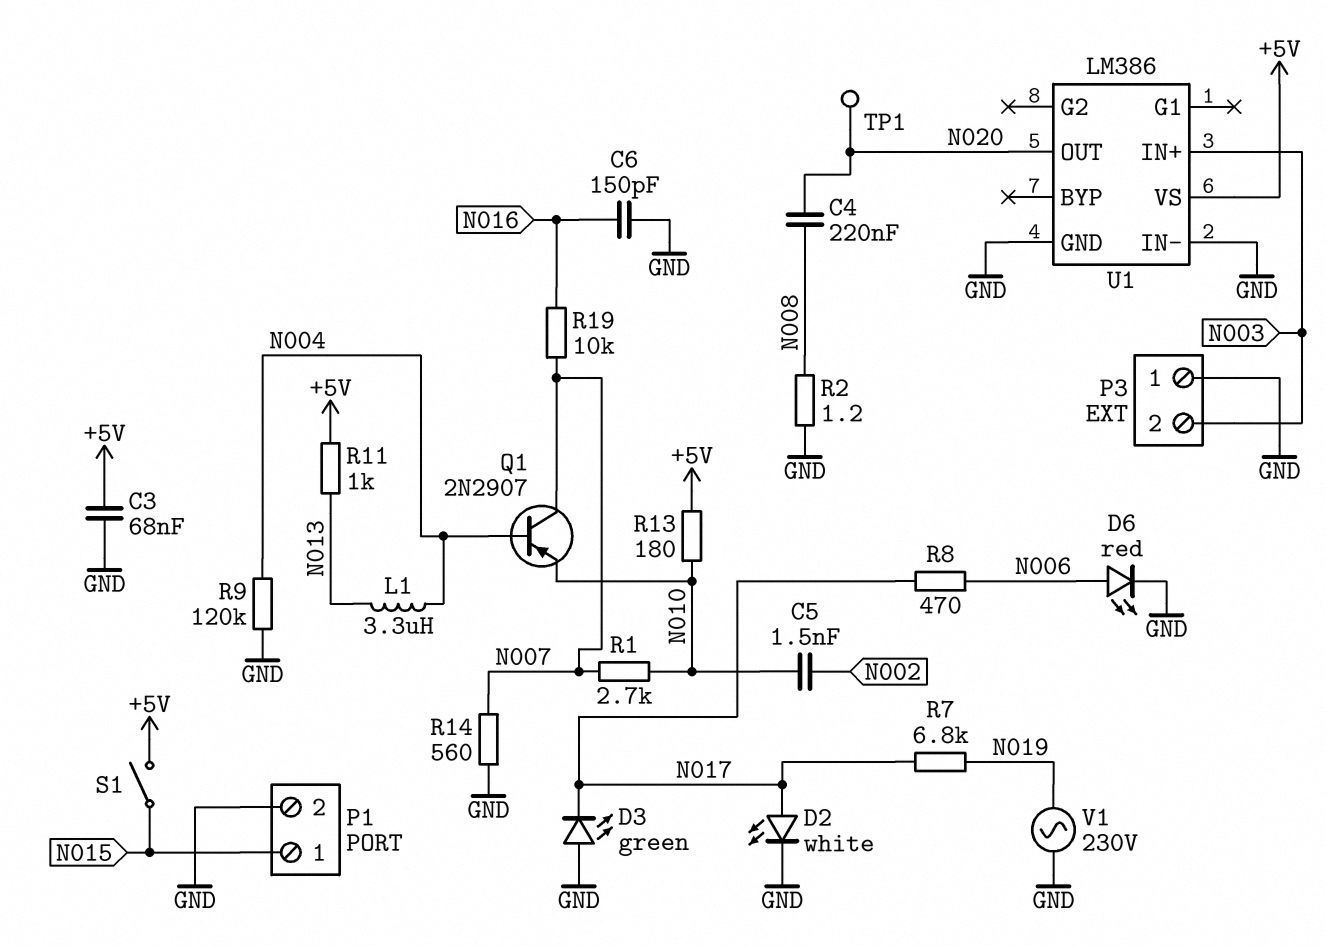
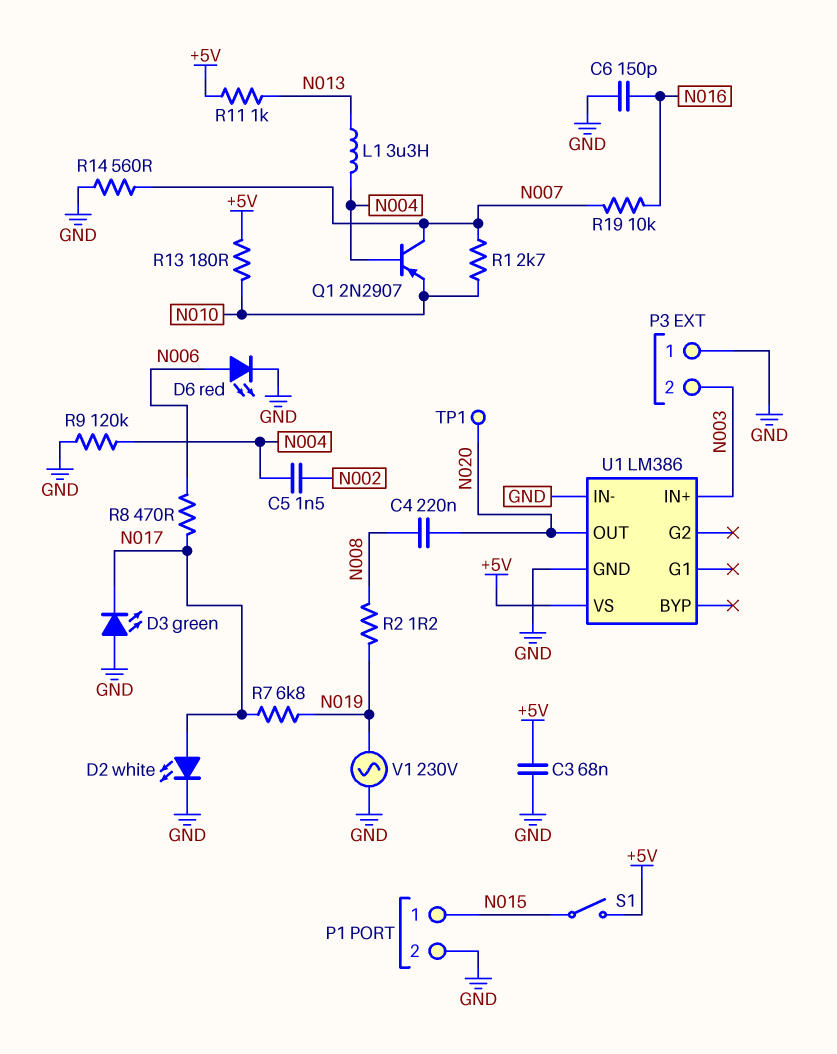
C5: 1.5nF (N002, N010) -> 1.5nF (N002, N004)
R2: 1.2 (GND, N008) -> 1.2 (N008, N019)

